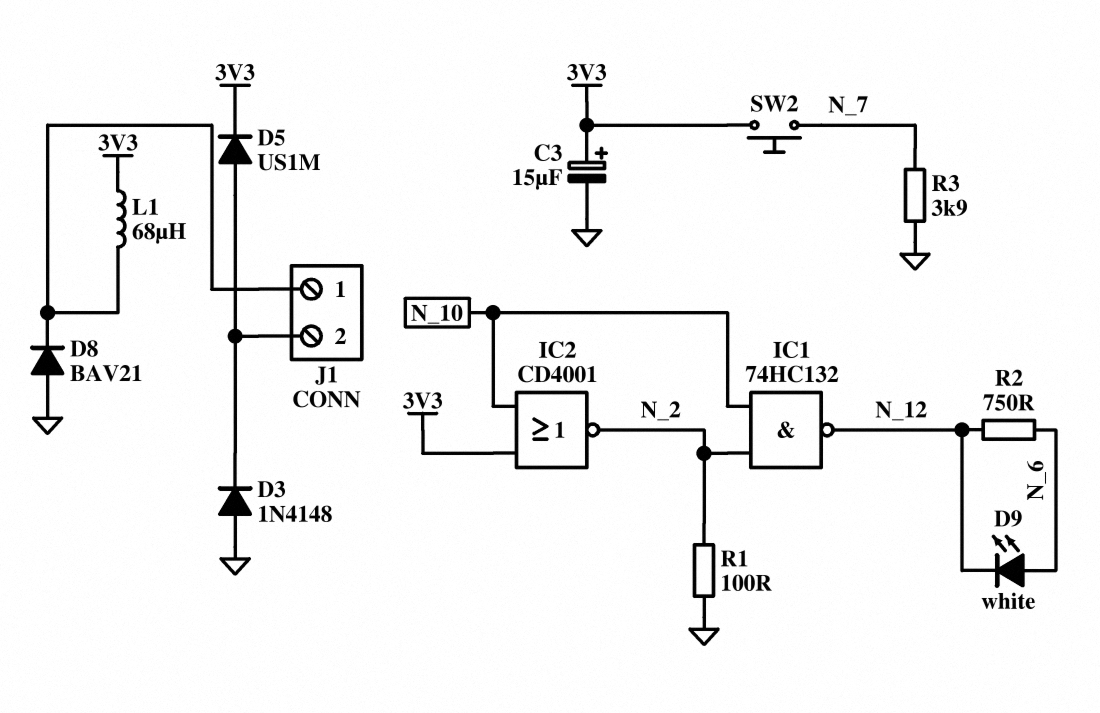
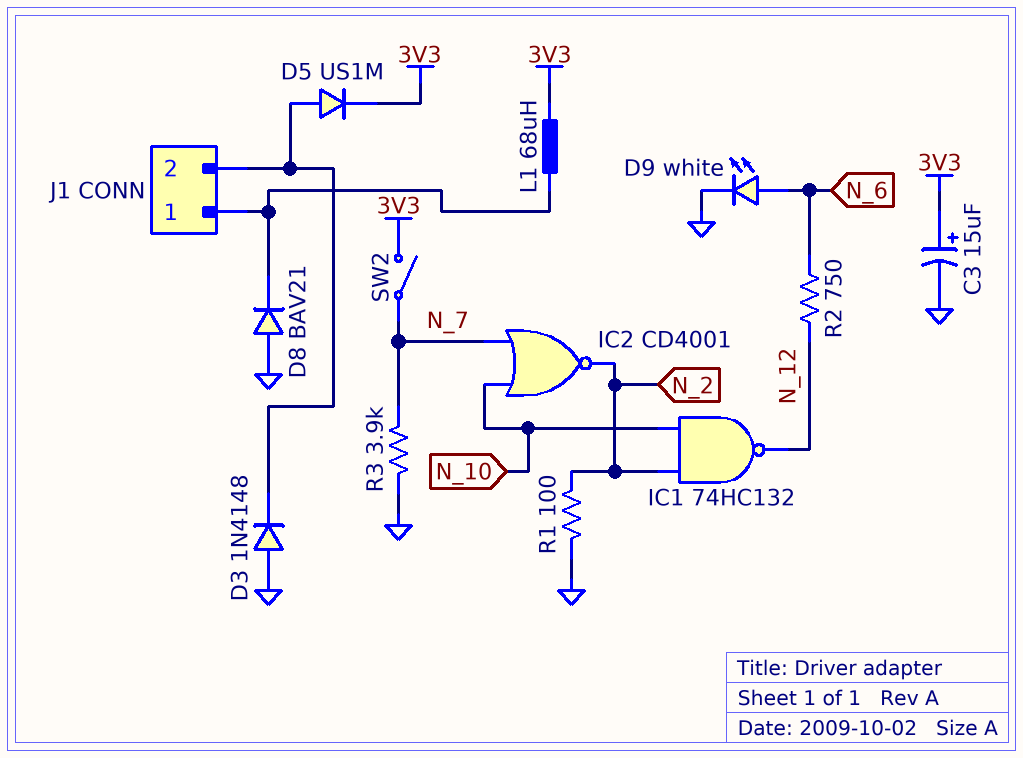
D9: LED white (A N_6, K N_12) -> LED white (A N_6, K GND)
IC2: NOR CD4001 (in 3V3, in N_10, out N_2) -> NOR CD4001 (in N_7, in N_10, out N_2)
SW2: button (3V3, N_7) -> switch (3V3, N_7)

